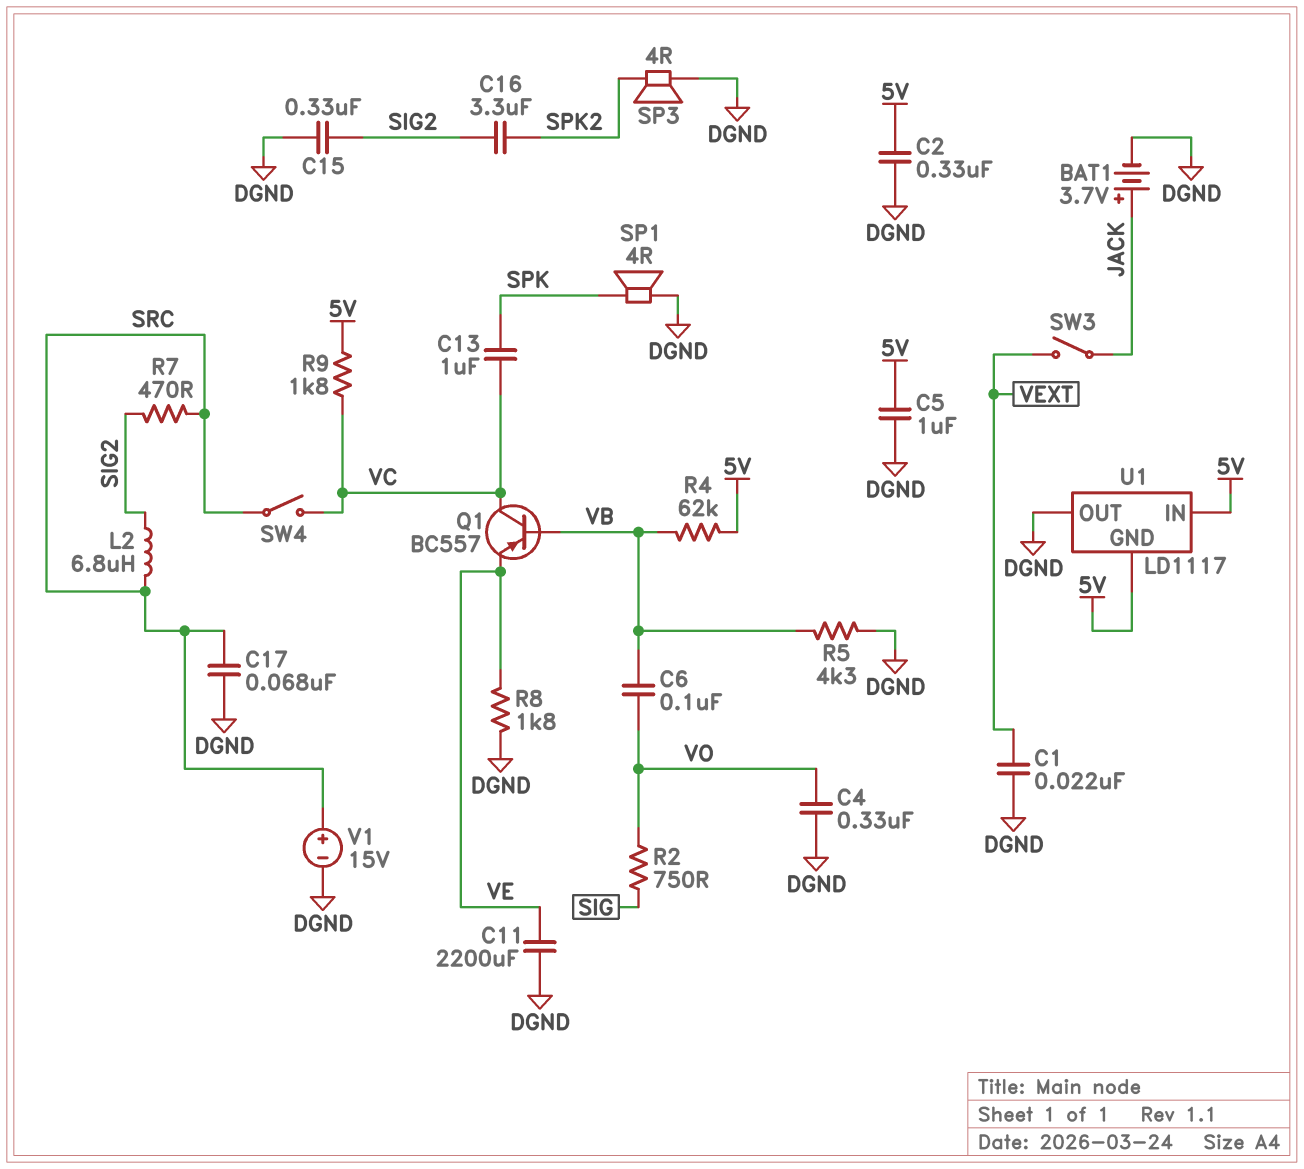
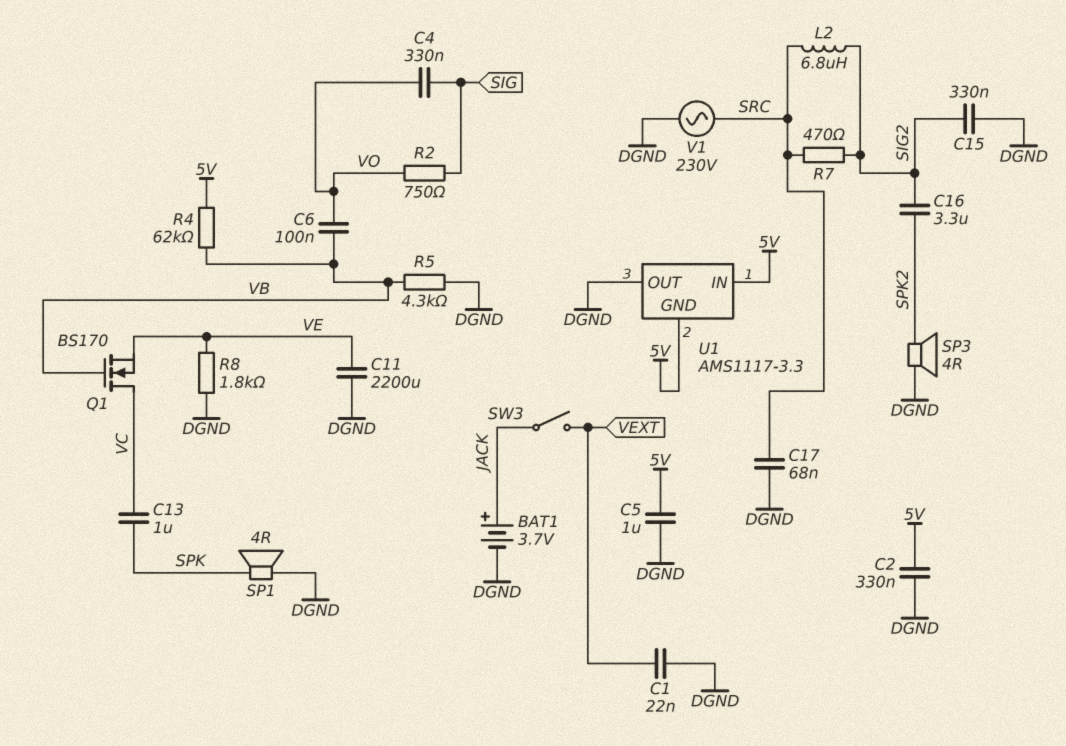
C4: 330nF (DGND, VO) -> 330nF (SIG, VO)
Q1: PNP BC557 (B VB, C VC, E VE) -> NMOS BS170 (G VB, D VC, S VE)
R9: 1.8k (5V, VC) -> none
SW4: switch (SRC, VC) -> none
U1: LD1117 -> AMS1117-3.3
V1: 15V (plus SRC, minus DGND) -> AC 230V (DGND, SRC)

